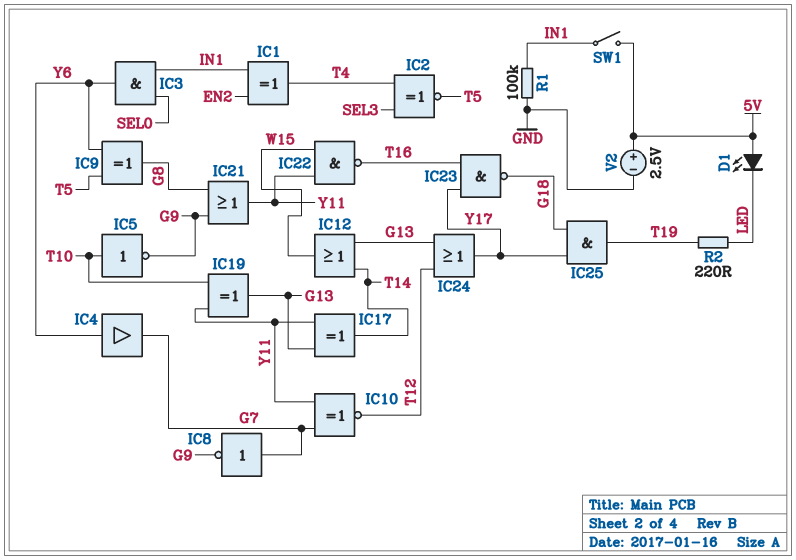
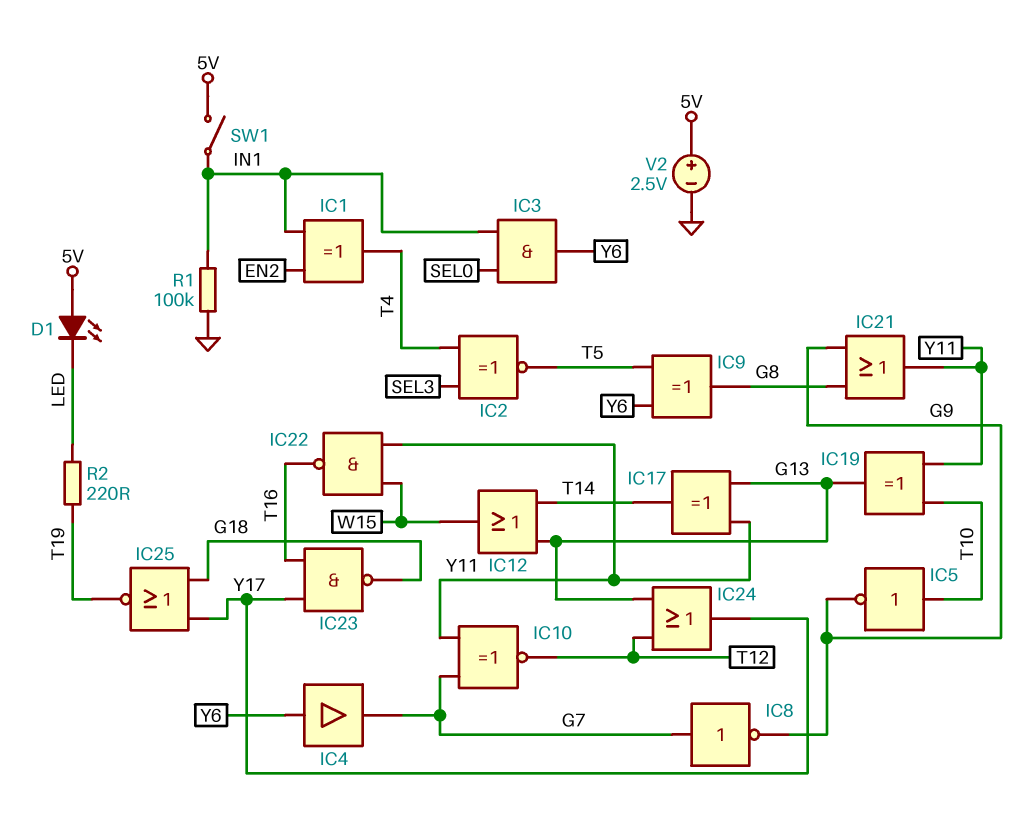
IC25: AND (in G18, in Y17, out T19) -> NOR (in G18, in Y17, out T19)

